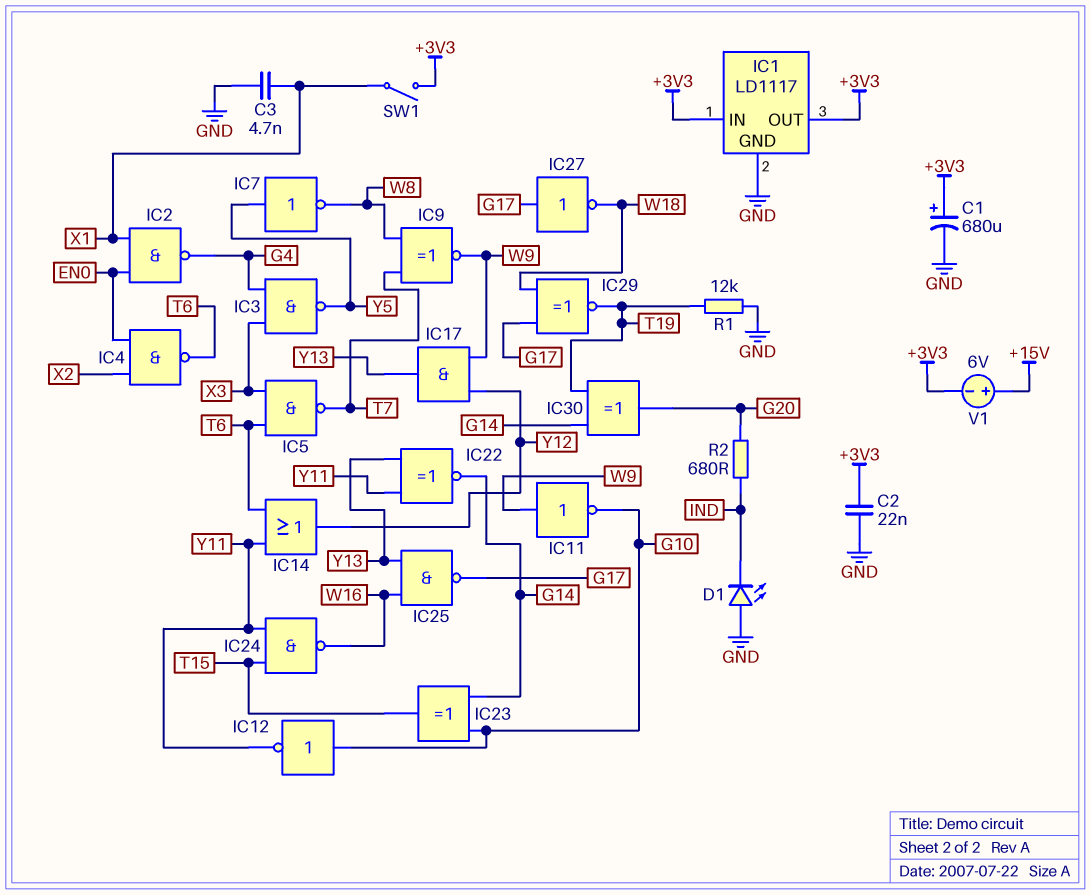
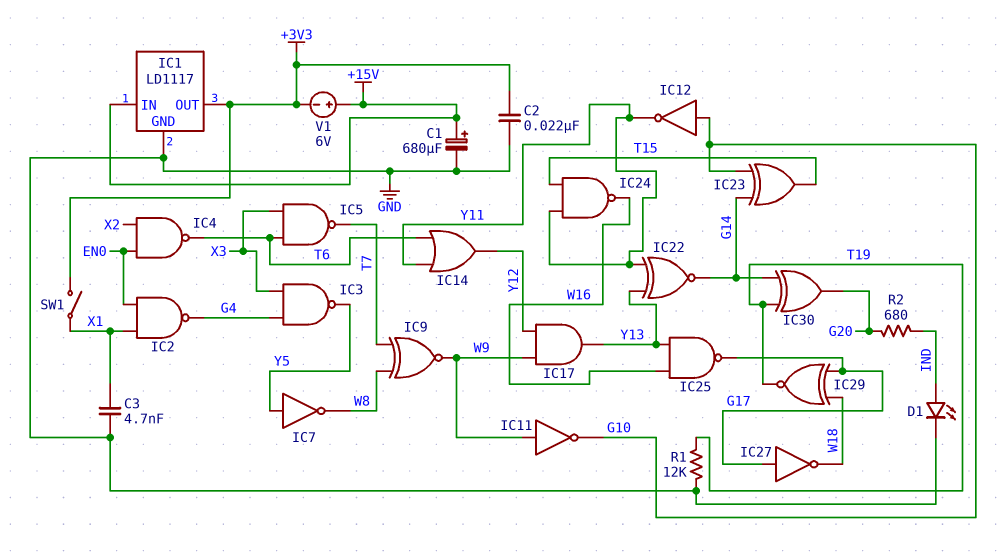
C1: 680uF (plus +3V3, minus GND) -> 680uF (plus +15V, minus GND)
D1: LED (A GND, K IND) -> LED (A IND, K GND)
IC1 pin IN: +3V3 -> +15V

